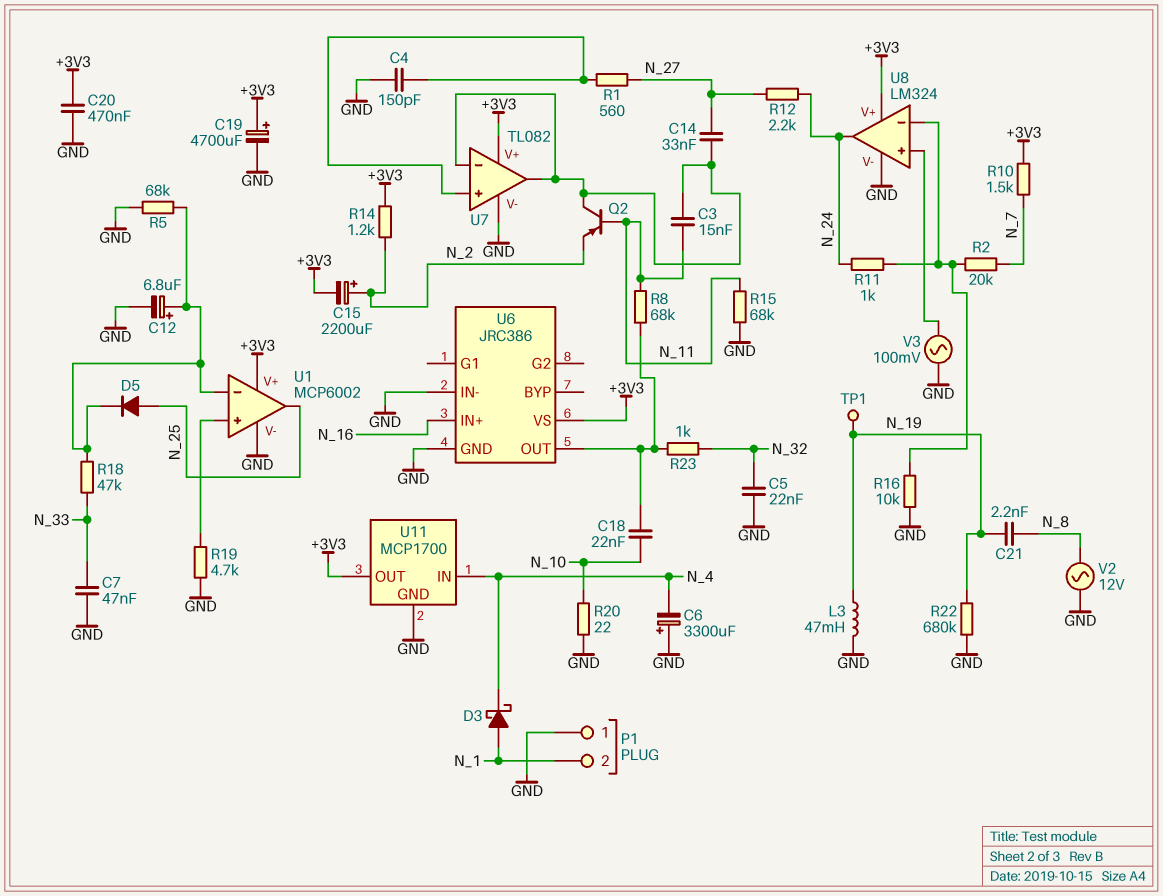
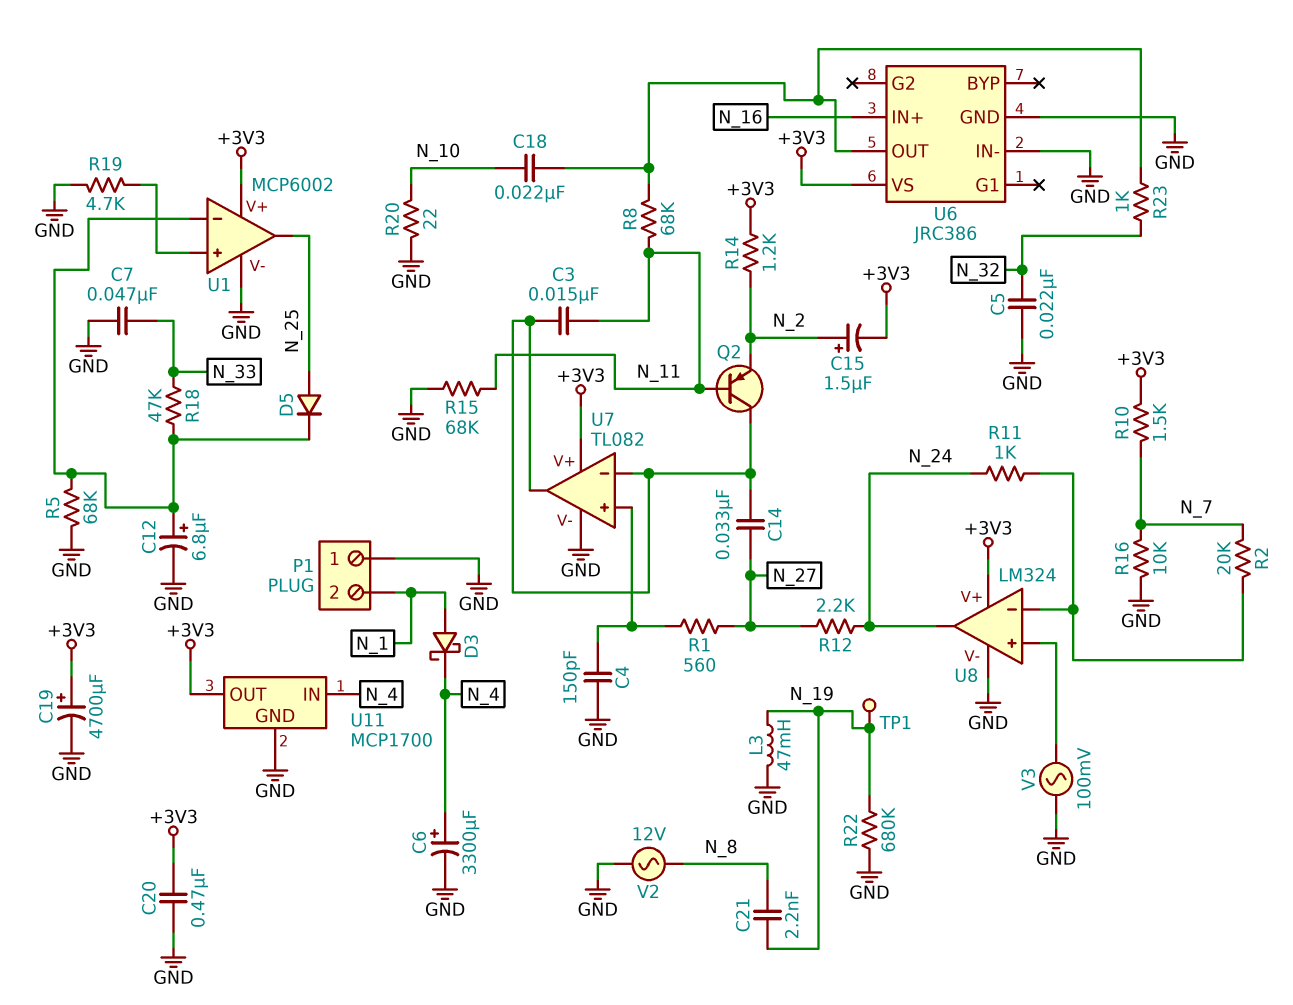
C6: 3300uF (plus GND, minus N_4) -> 3300uF (plus N_4, minus GND)
C15: 2200uF (plus N_2, minus +3V3) -> 1.5uF (plus N_2, minus +3V3)
R16: 10k (GND, U8/in-) -> 10k (GND, N_7)

